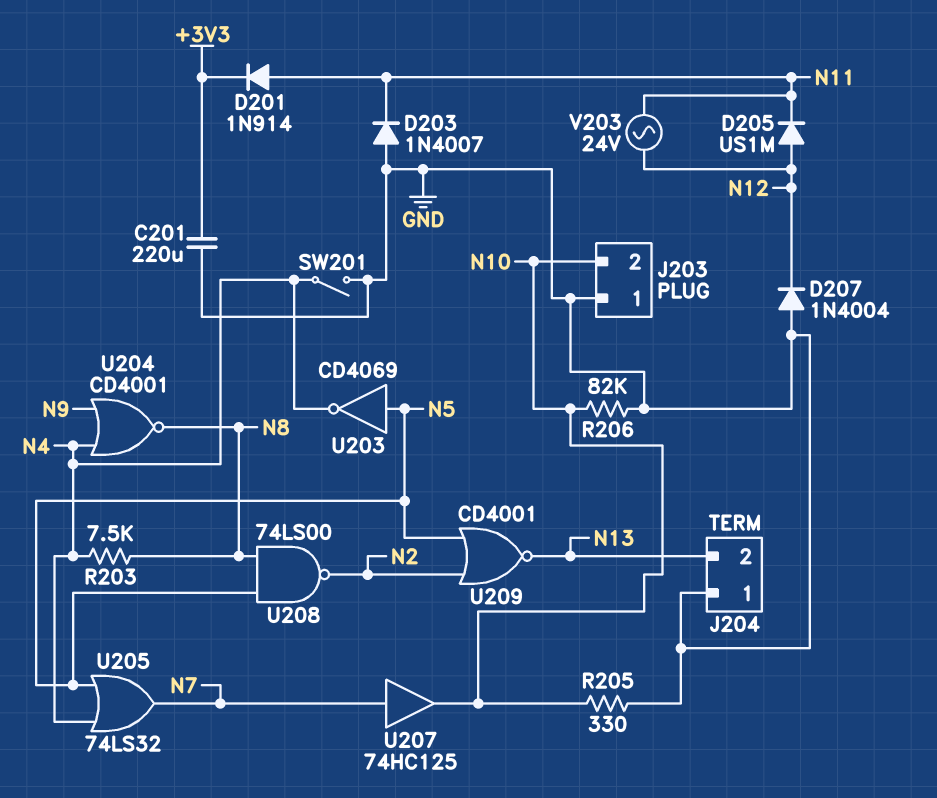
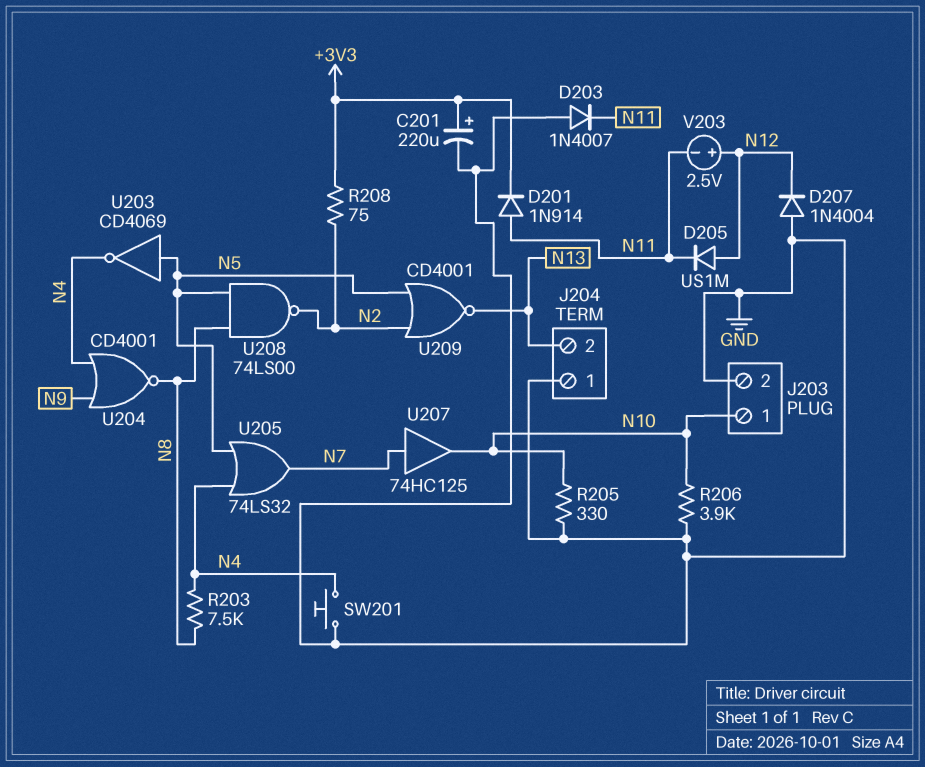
C201: 220uF (+3V3, GND) -> 220uF (plus +3V3, minus GND)
J203 pin 1: GND -> N10
J203 pin 2: N10 -> GND
R206: 82k (GND, N10) -> 3.9k (GND, N10)
R208: none -> 75 (+3V3, N2)
SW201: switch (GND, N4) -> button (GND, N4)
V203: AC 24V (N11, N12) -> 2.5V (plus N12, minus N11)

